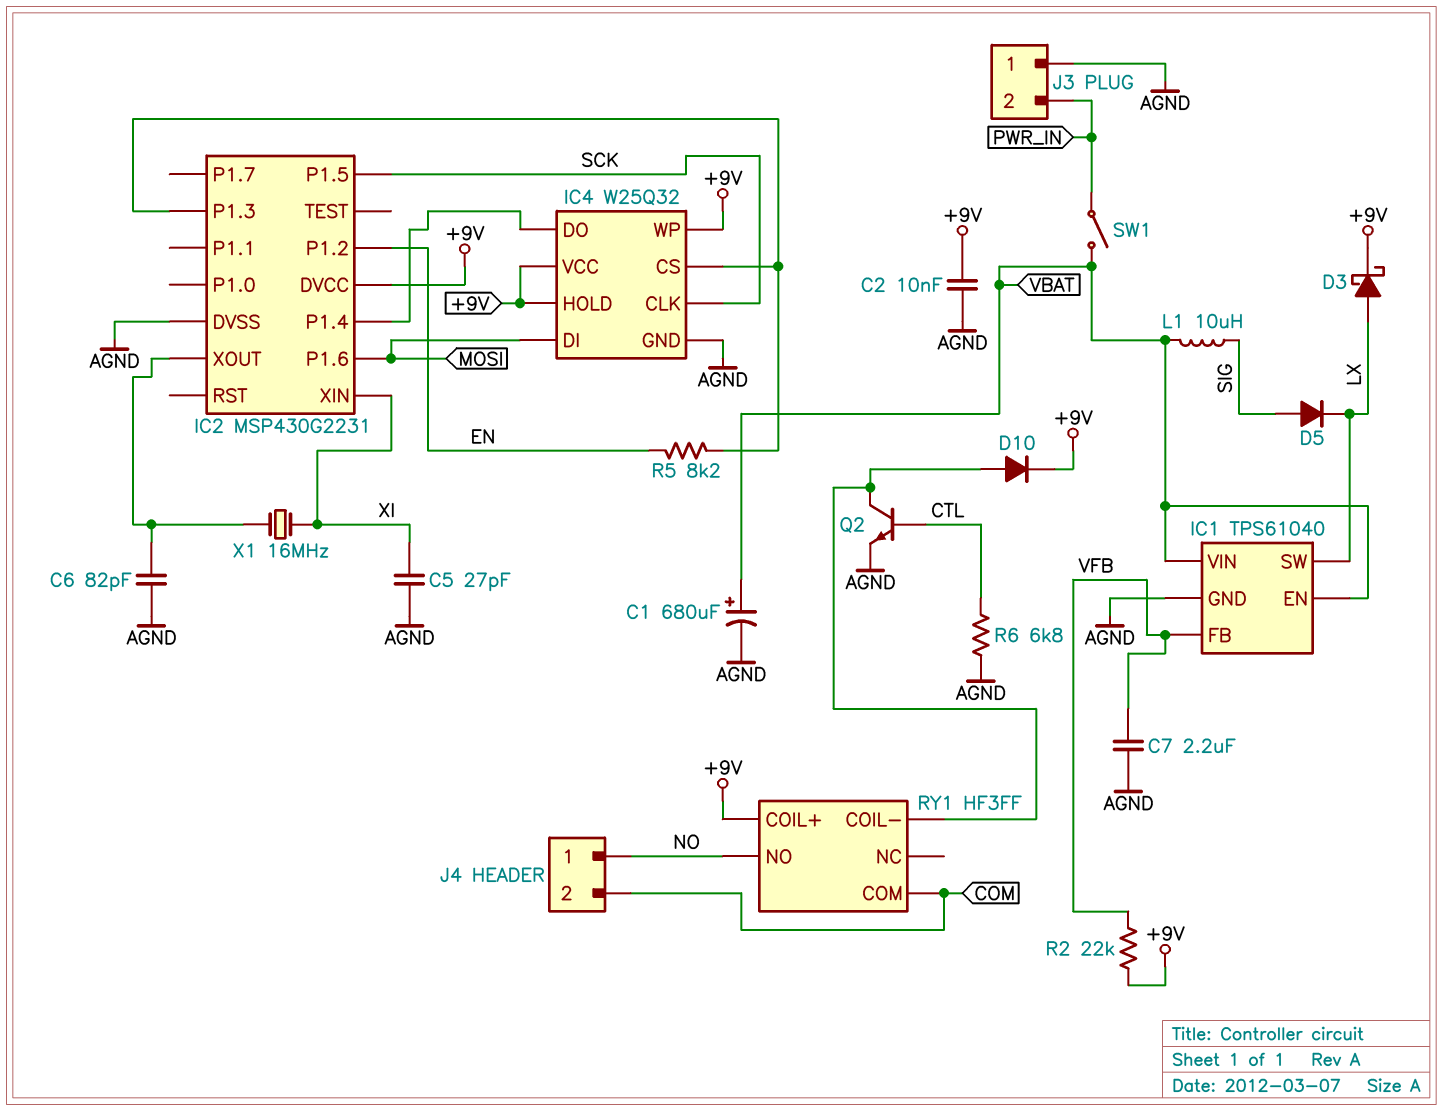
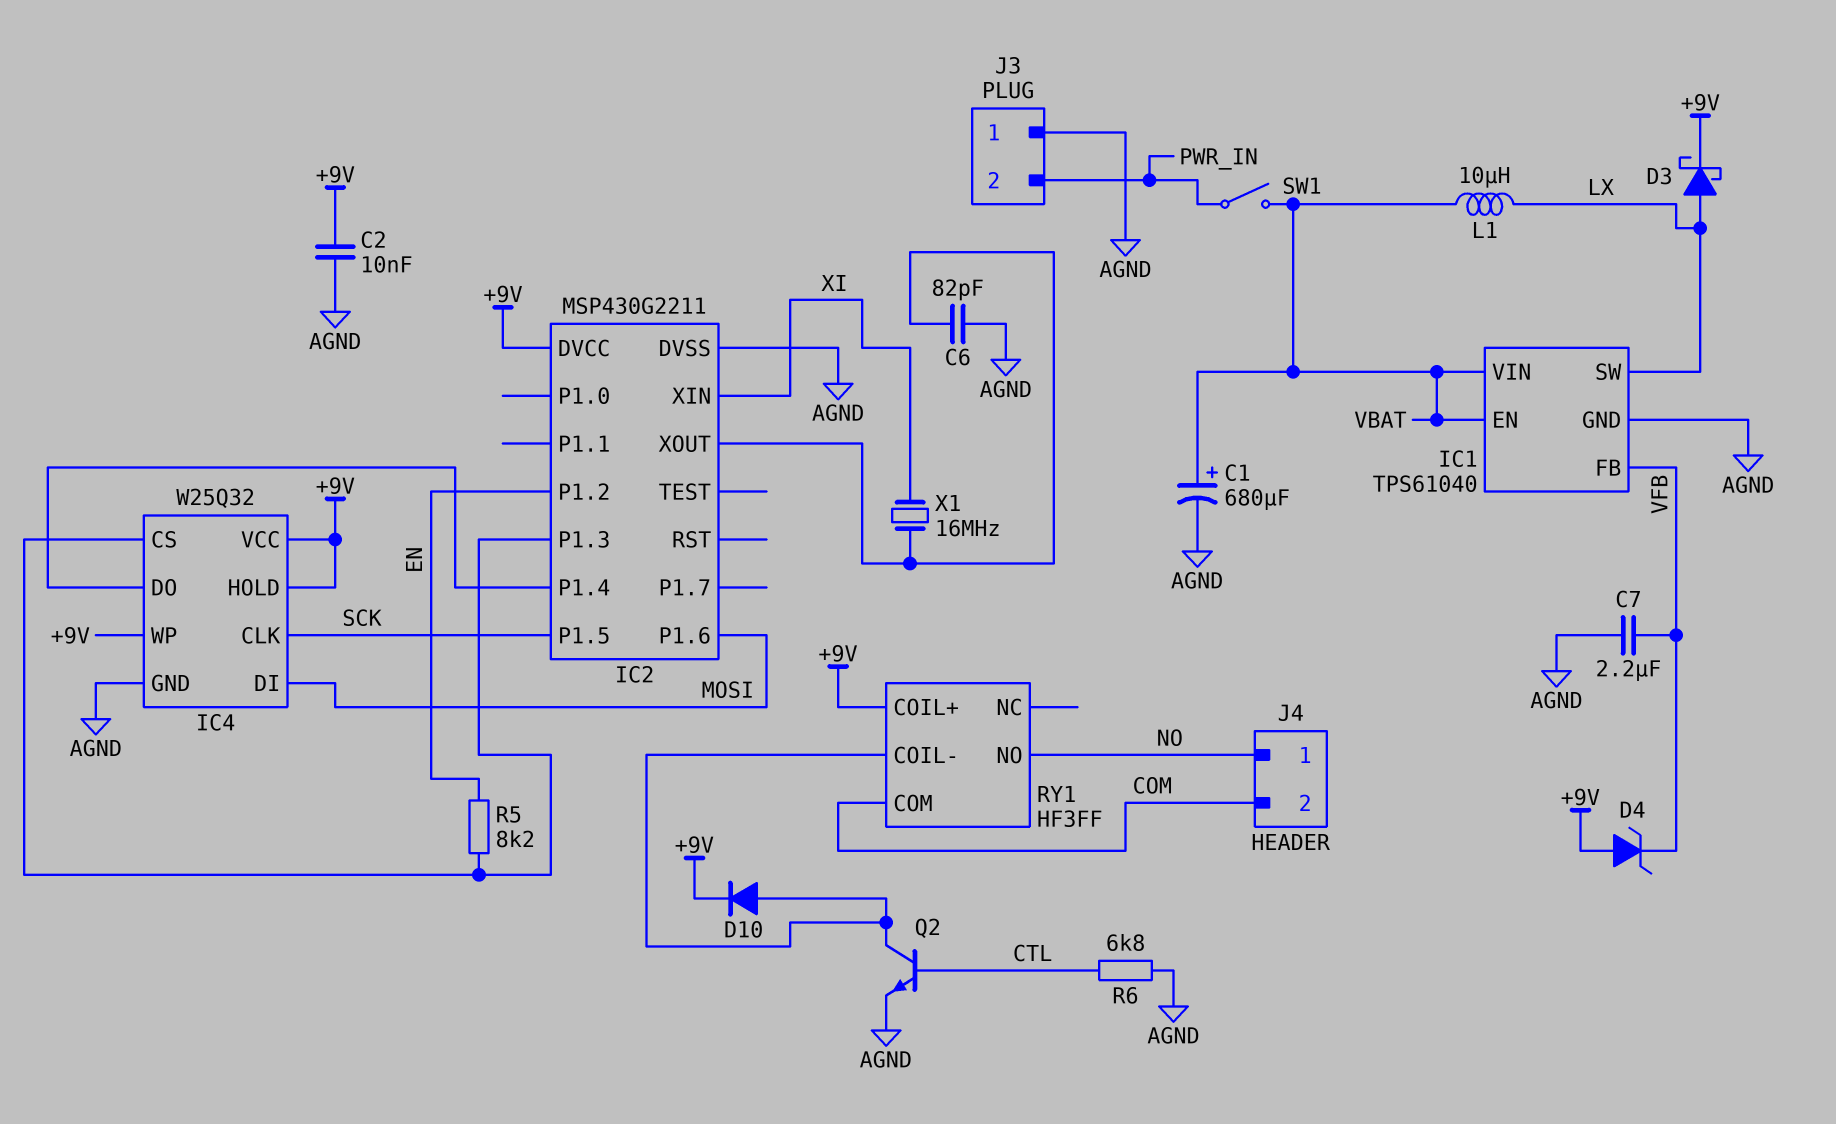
C5: 27pF (AGND, XI) -> none
D4: none -> zener (A +9V, K VFB)
D5: diode (A SIG, K LX) -> none
IC2: MSP430G2231 -> MSP430G2211
L1: 10uH (SIG, VBAT) -> 10uH (LX, VBAT)
R2: 22k (+9V, VFB) -> none

